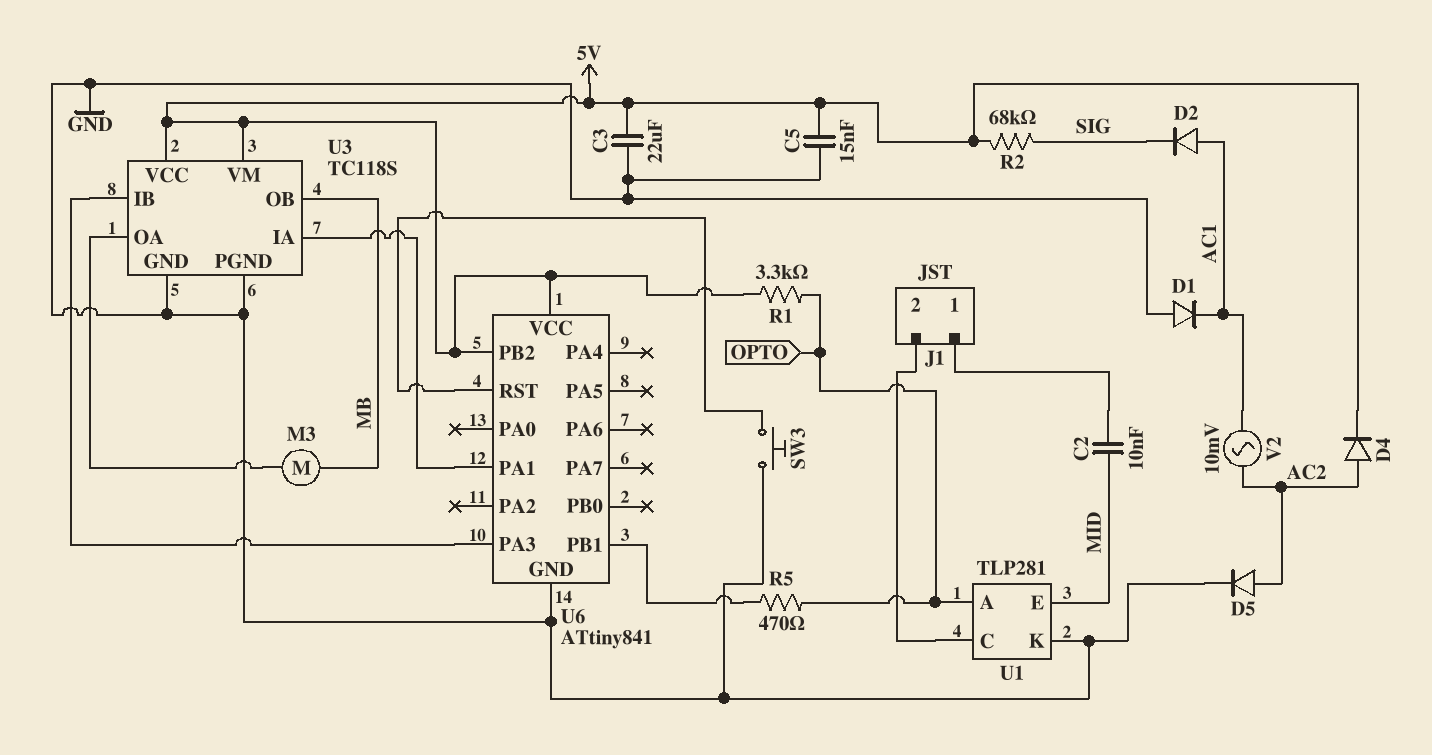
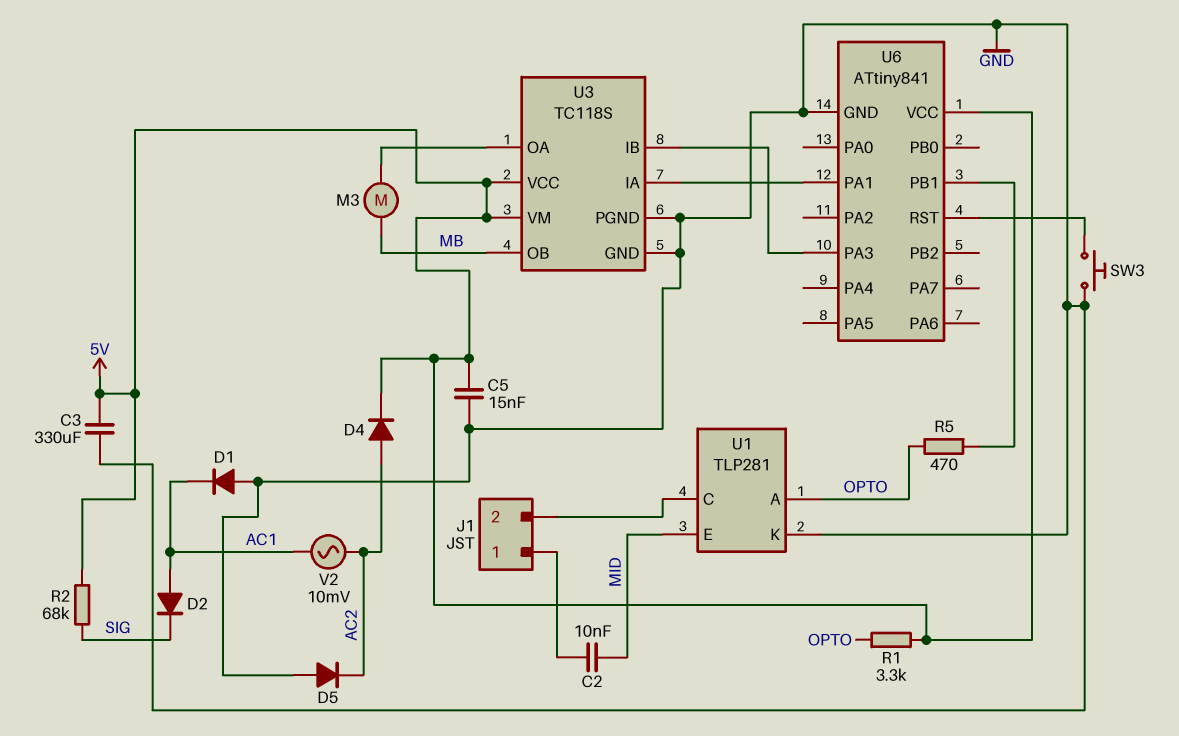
C3: 22uF (5V, GND) -> 330uF (5V, GND)
D5: diode (A AC2, K GND) -> diode (A GND, K AC2)
U6 pin PB2: 5V -> none

